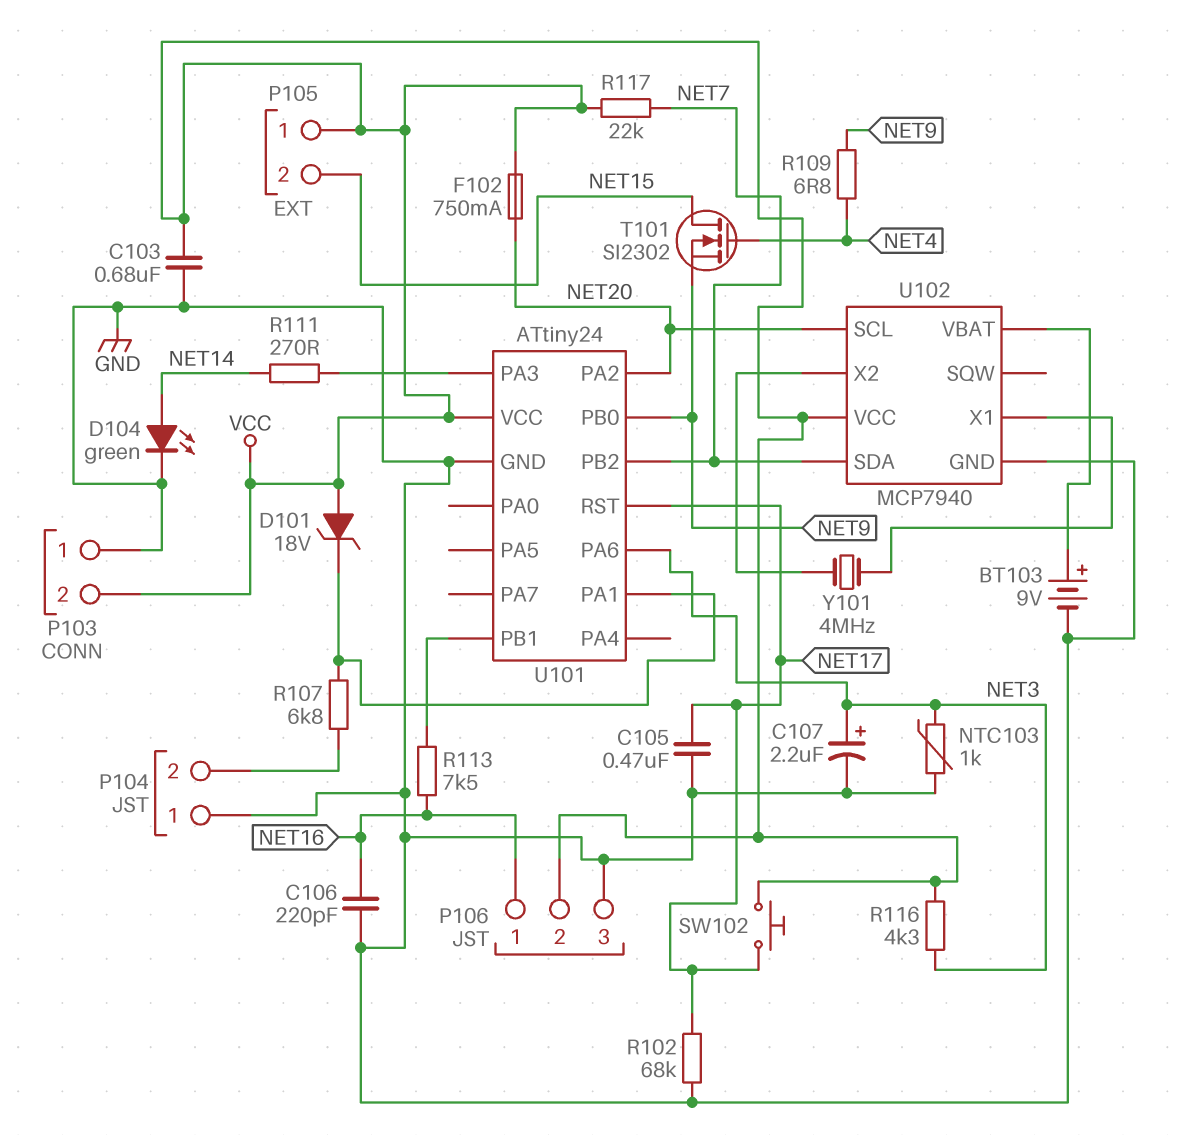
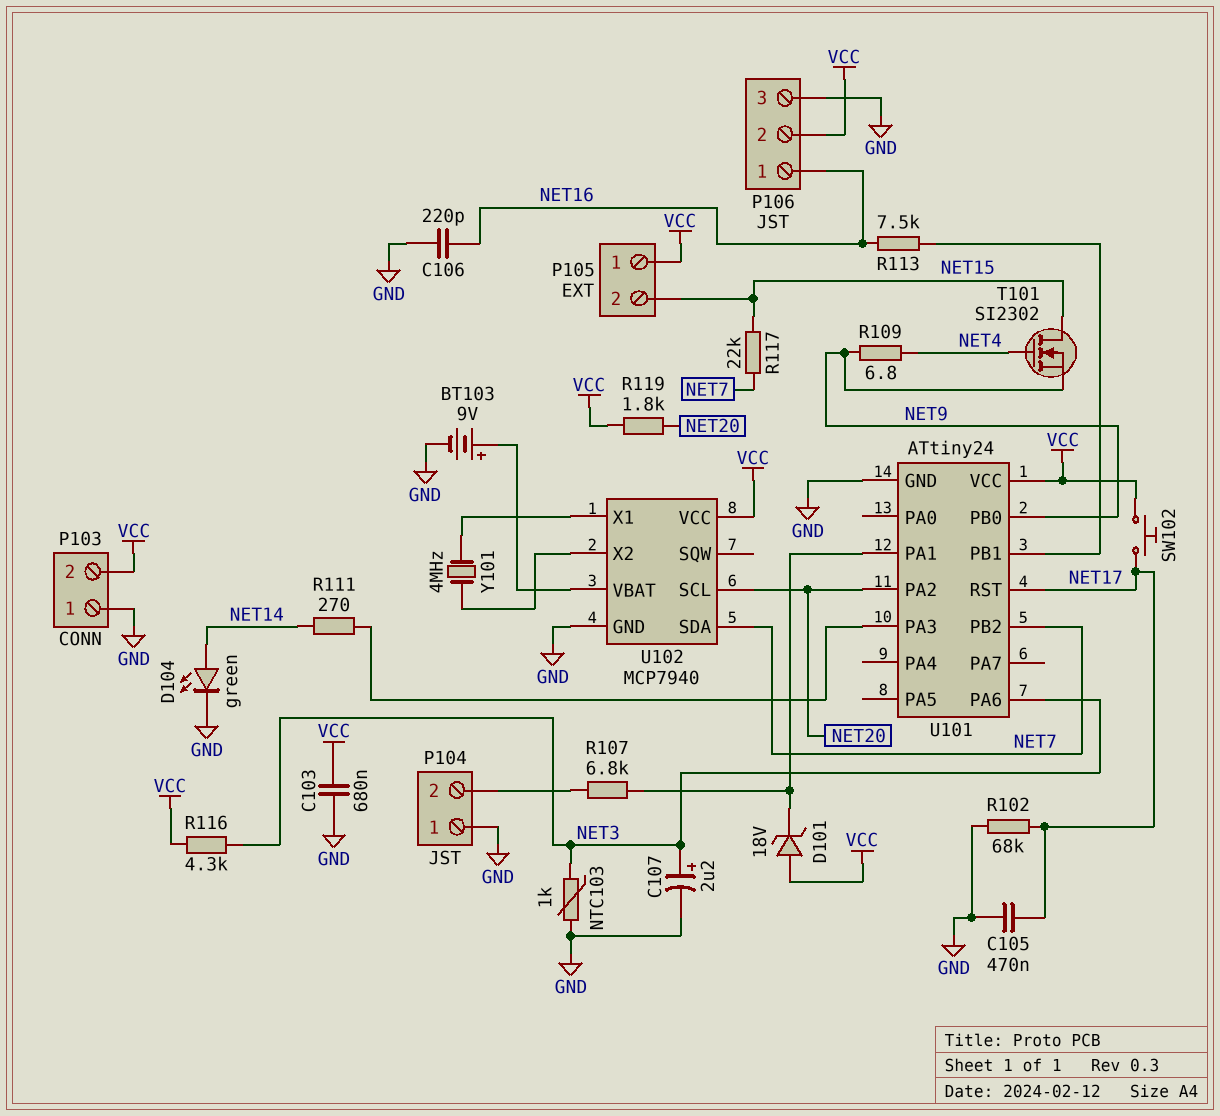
F102: 750mA (NET20, VCC) -> none
R117: 22k (NET7, VCC) -> 22k (NET7, NET15)
R119: none -> 1.8k (NET20, VCC)

